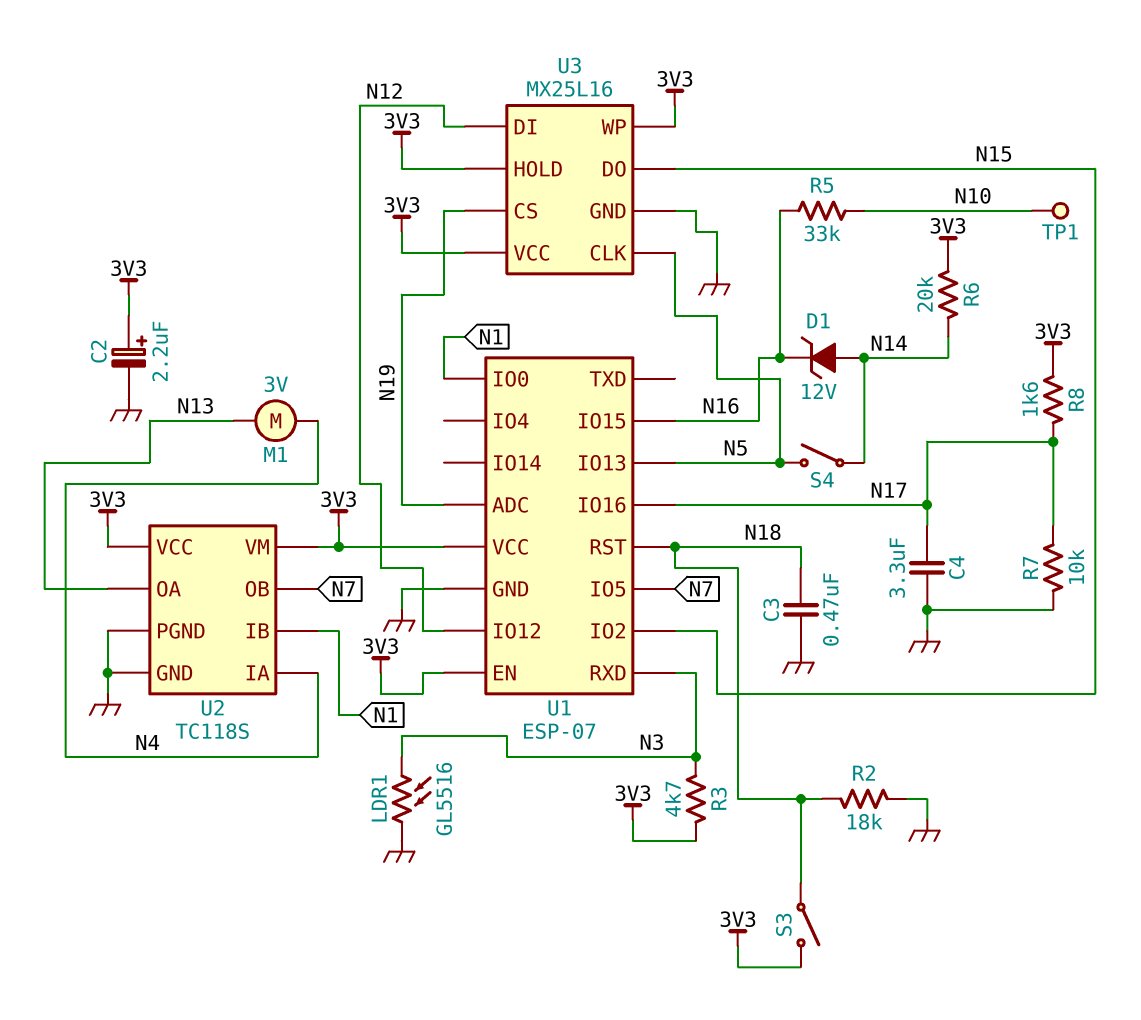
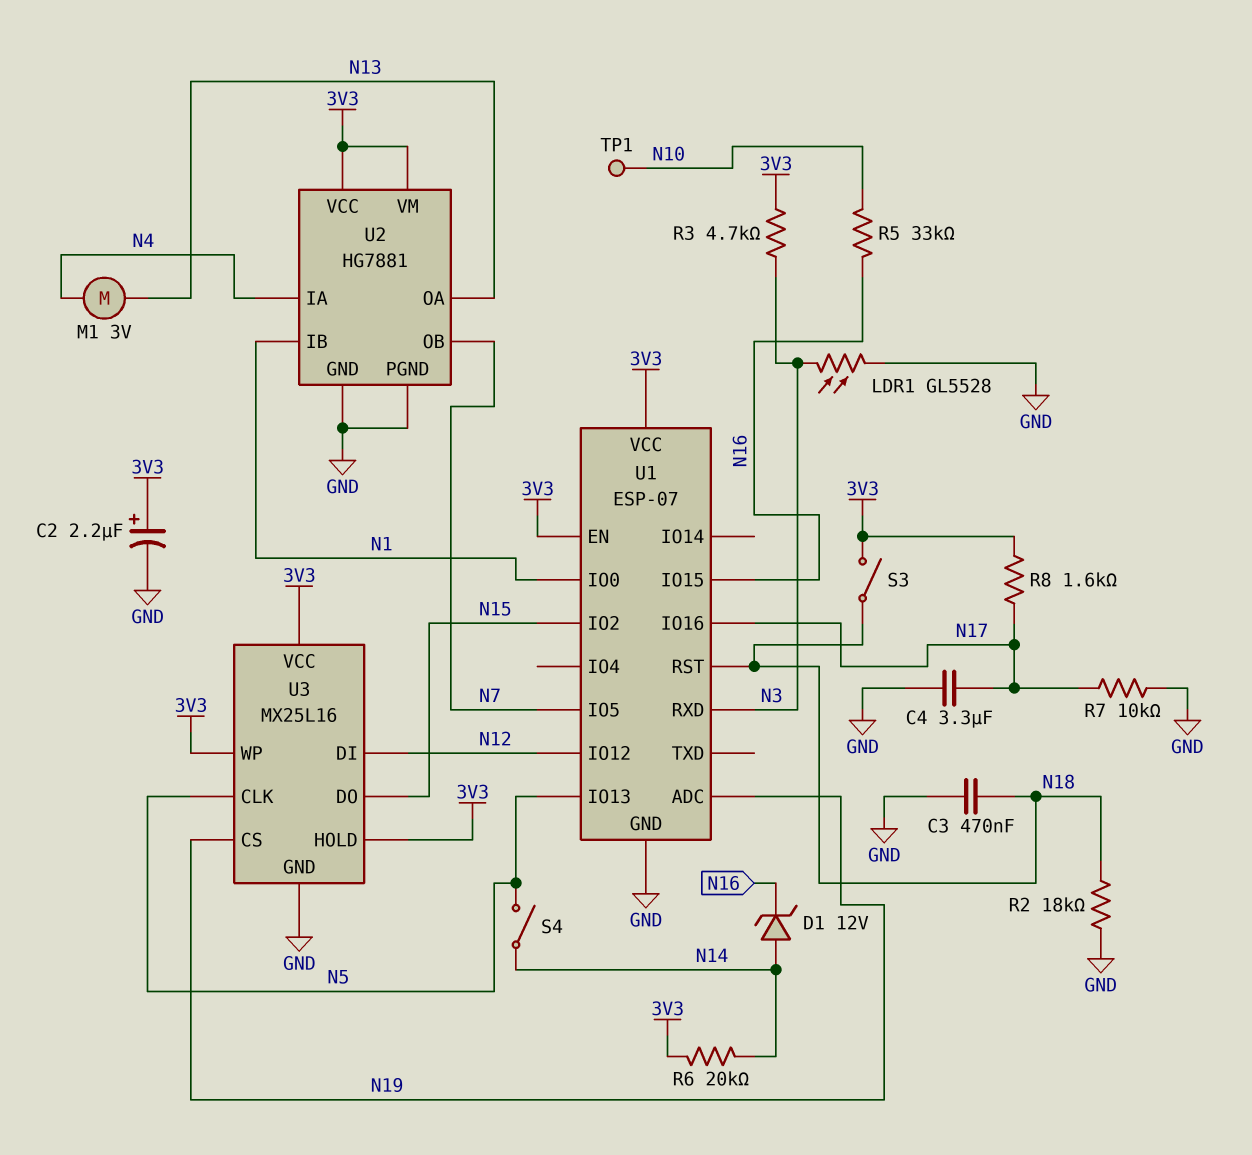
LDR1: GL5516 (GND, N3) -> GL5528 (GND, N3)
U2: TC118S -> HG7881

